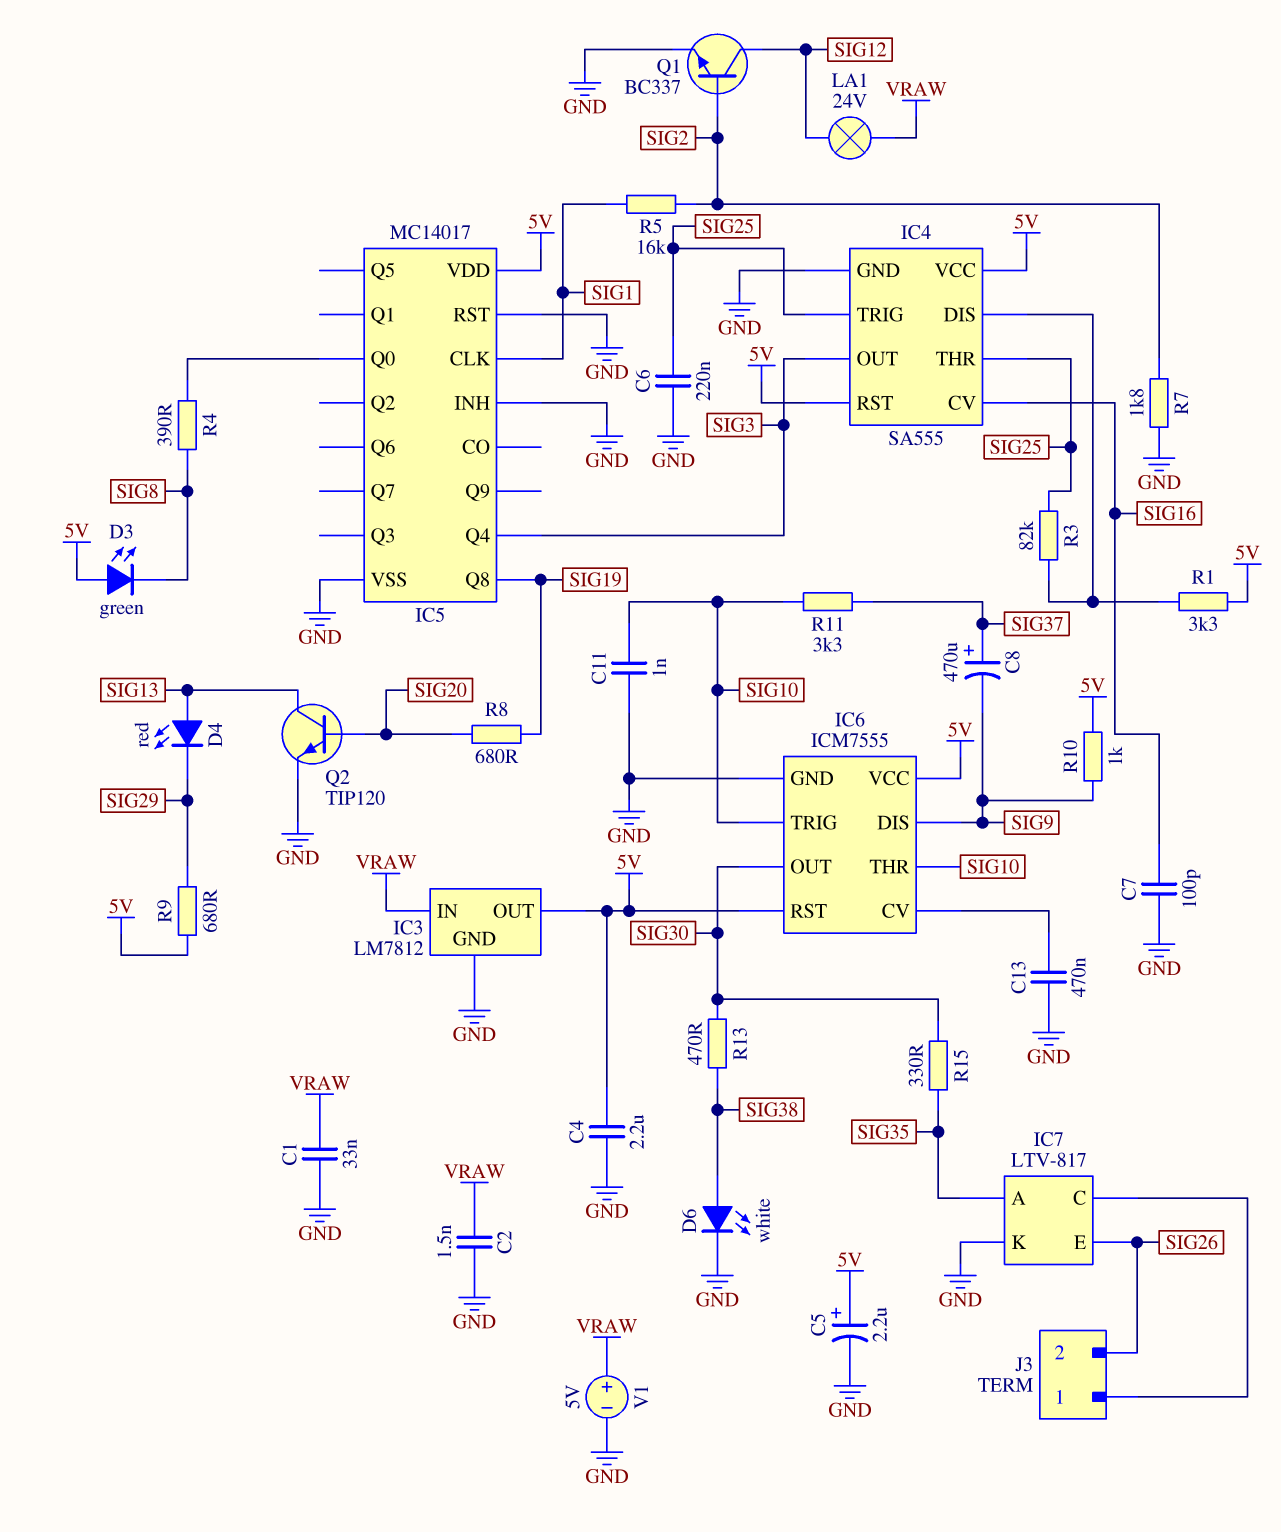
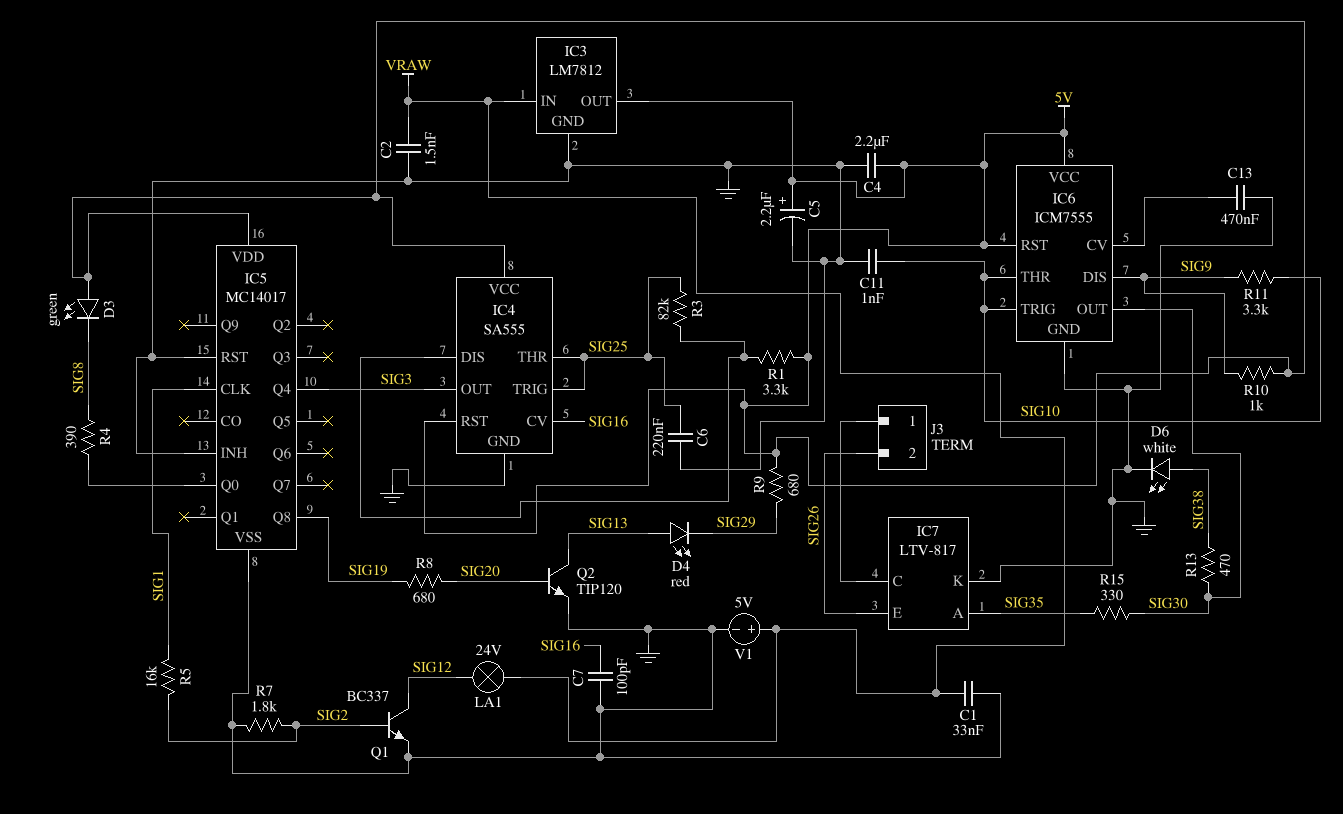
C8: 470uF (plus SIG37, minus SIG9) -> none
R11: 3.3k (SIG10, SIG37) -> 3.3k (SIG9, SIG10)

